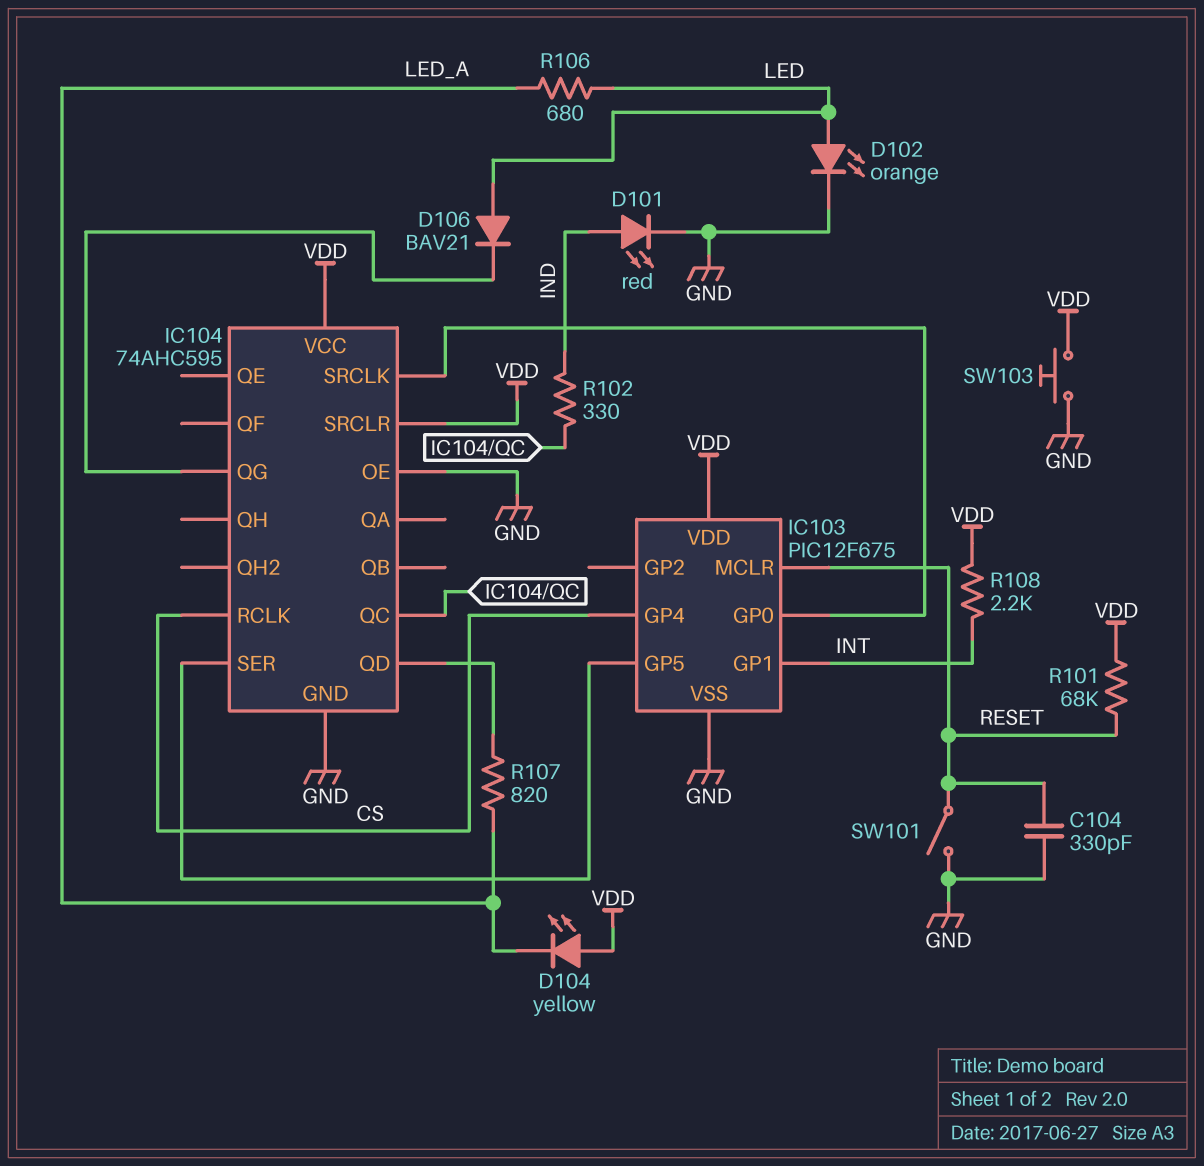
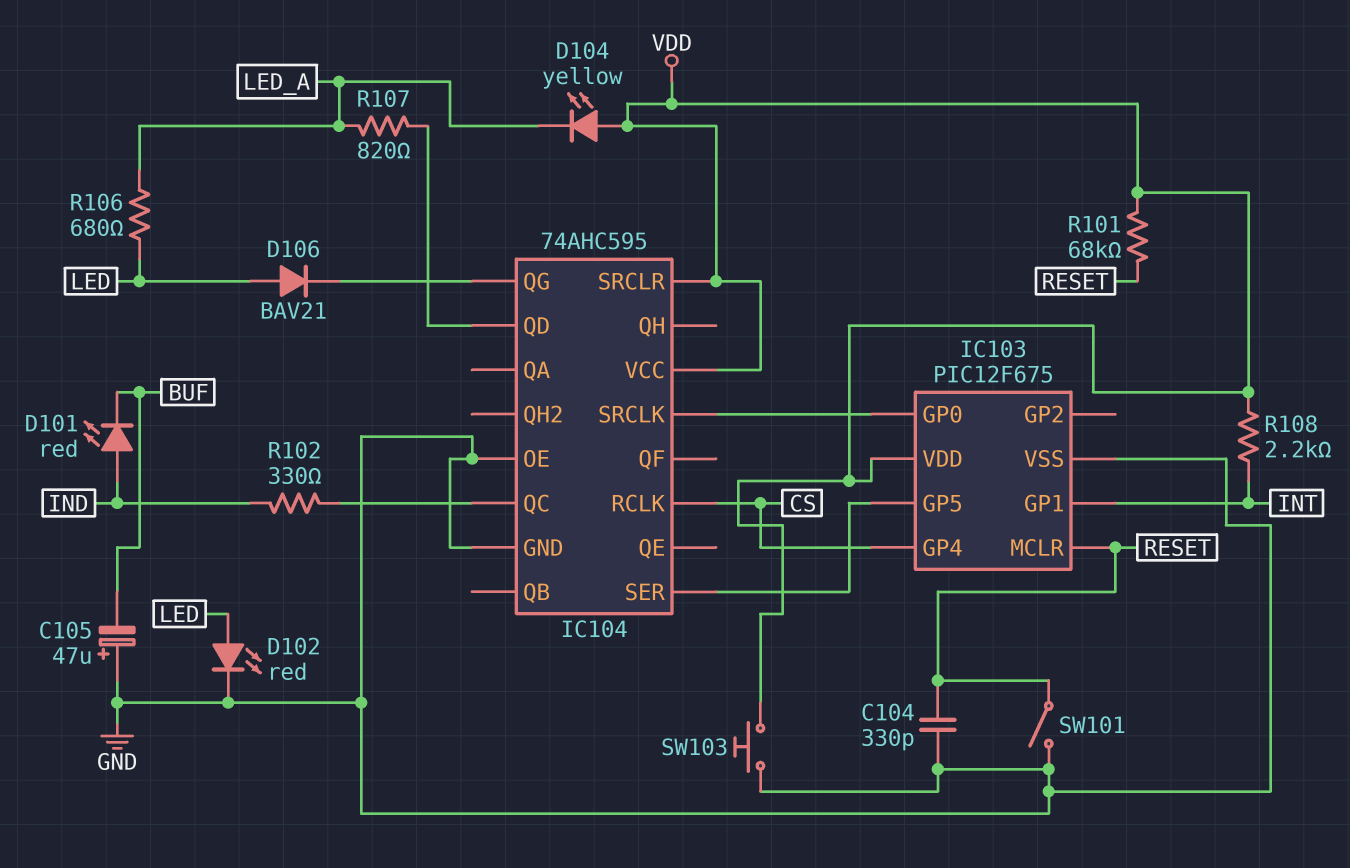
C105: none -> 47uF (plus GND, minus BUF)
D101: LED red (A IND, K GND) -> LED red (A IND, K BUF)
D102: LED orange (A LED, K GND) -> LED red (A LED, K GND)

